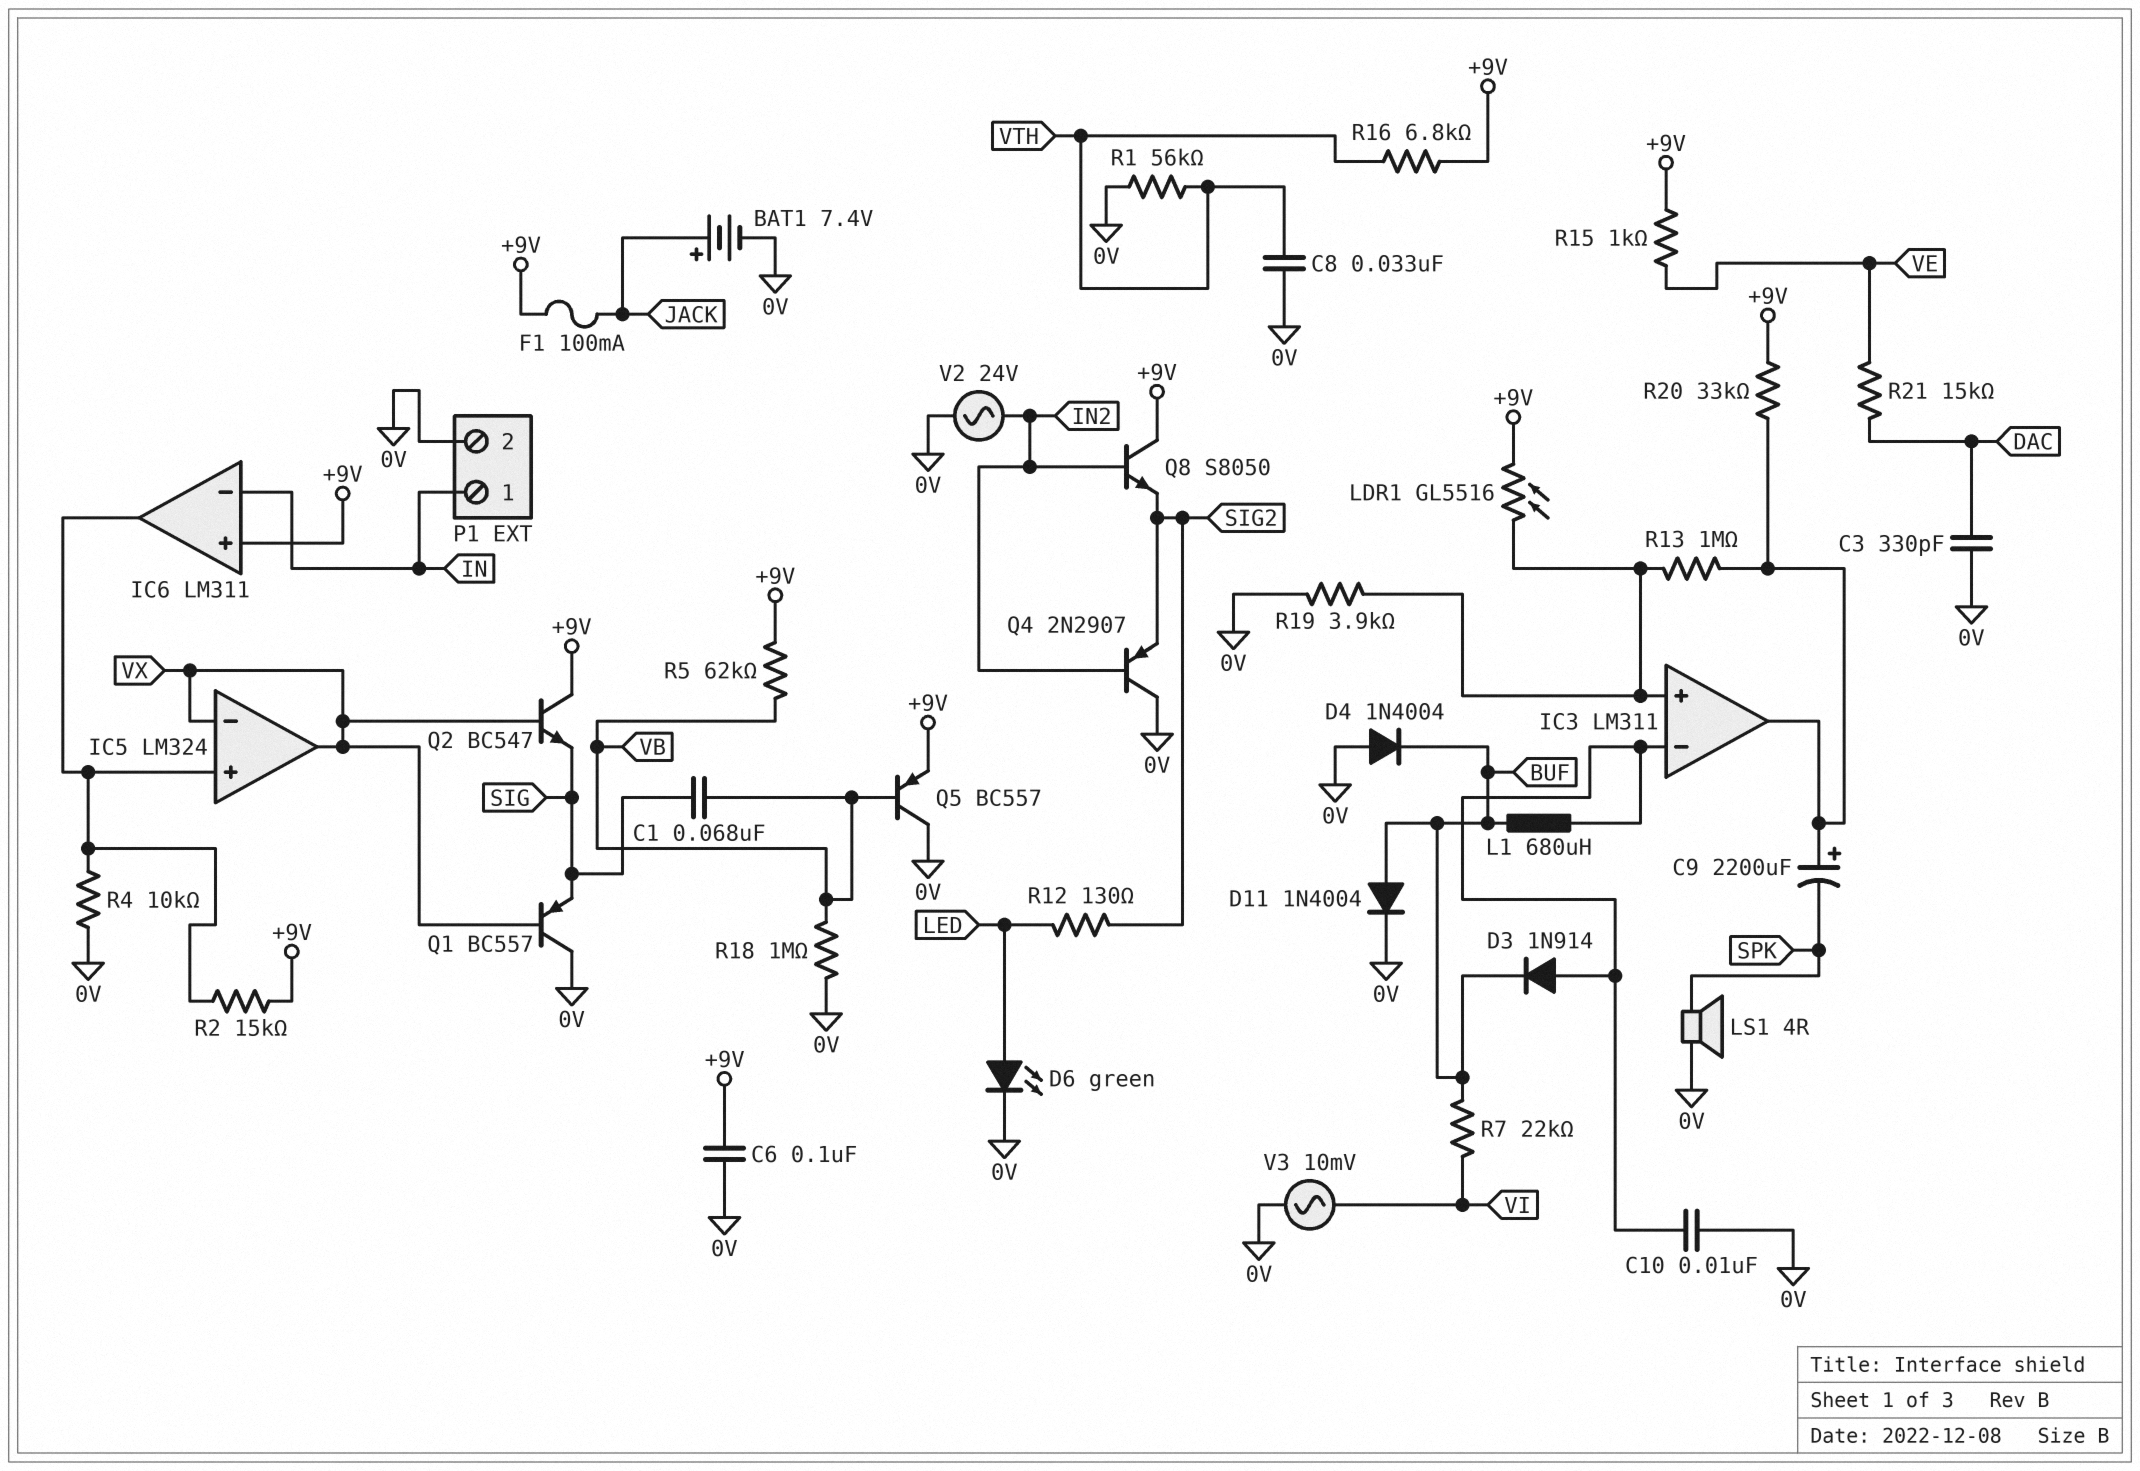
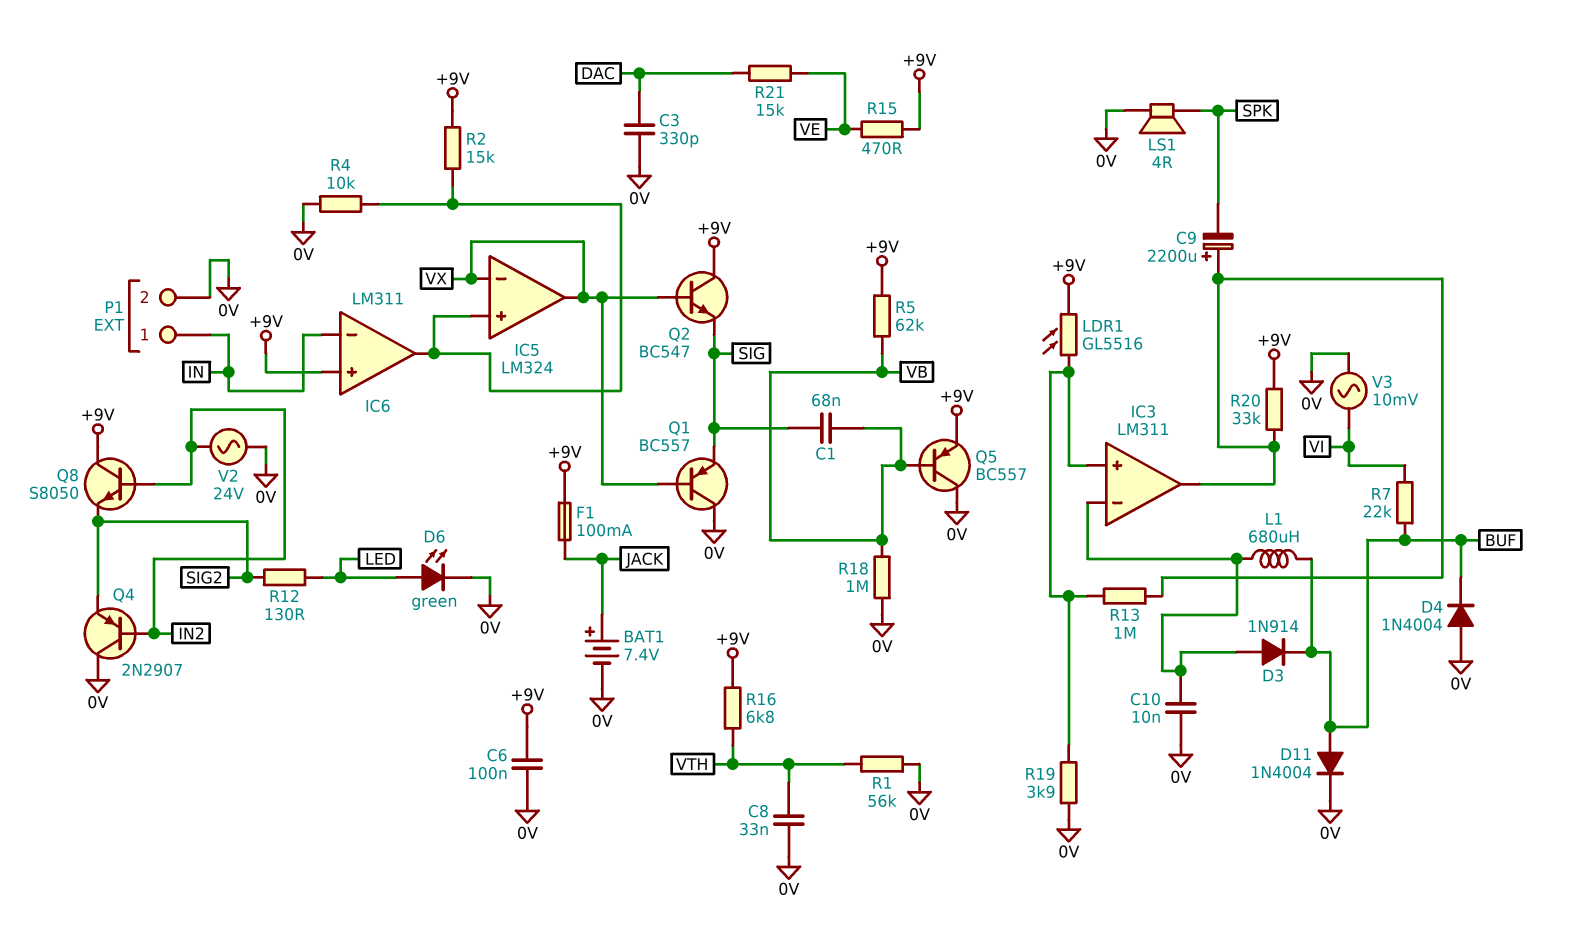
R15: 1k (+9V, VE) -> 470 (+9V, VE)

